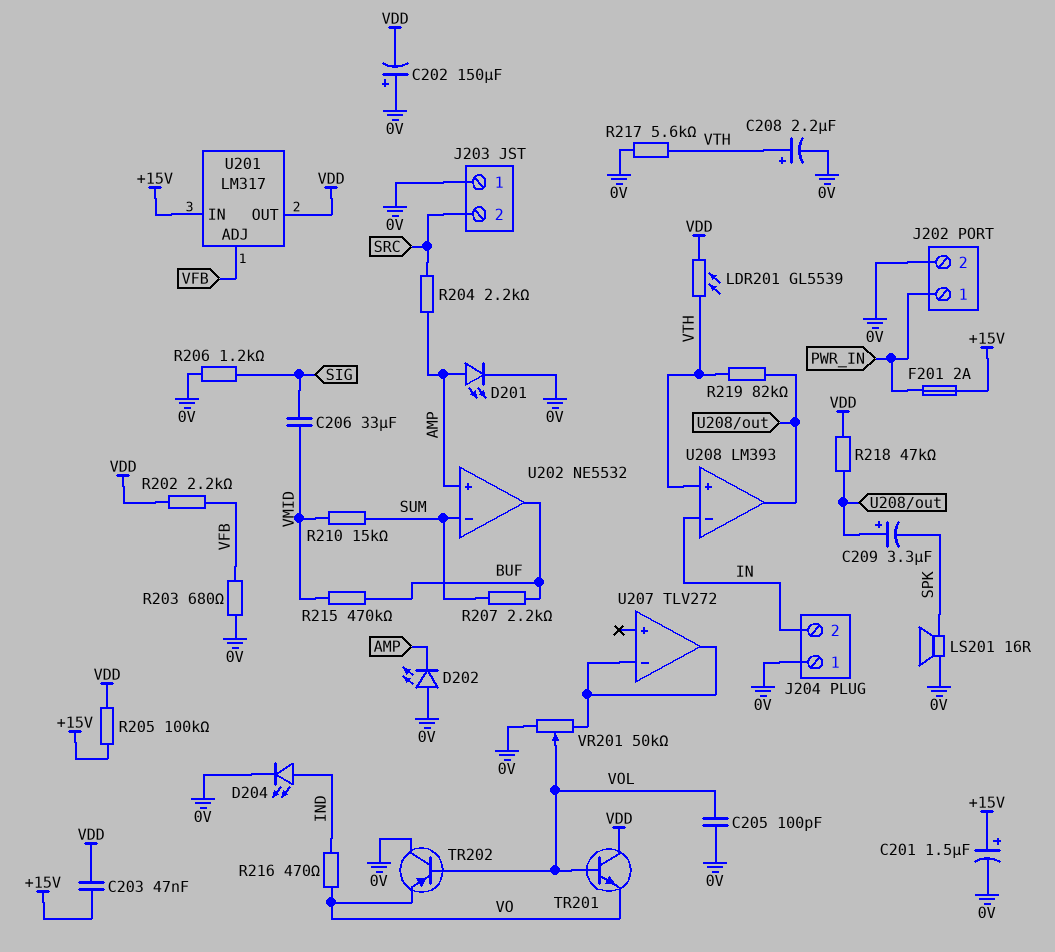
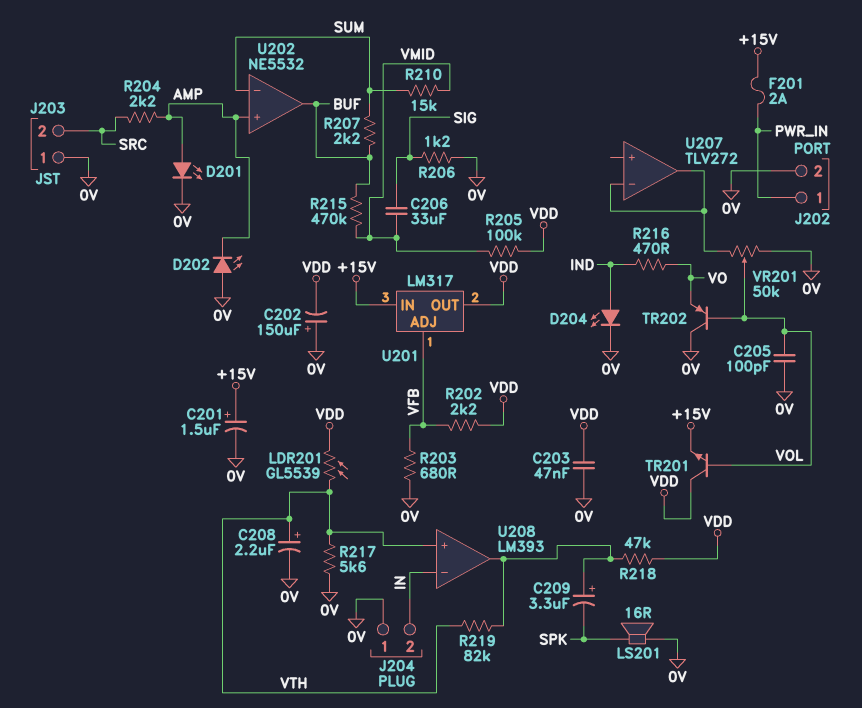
C203: 47nF (+15V, VDD) -> 47nF (0V, VDD)
R205: 100k (+15V, VDD) -> 100k (VDD, VMID)
TR201: NPN (B VOL, C VDD, E VO) -> NPN (B VOL, C VDD, E +15V)

